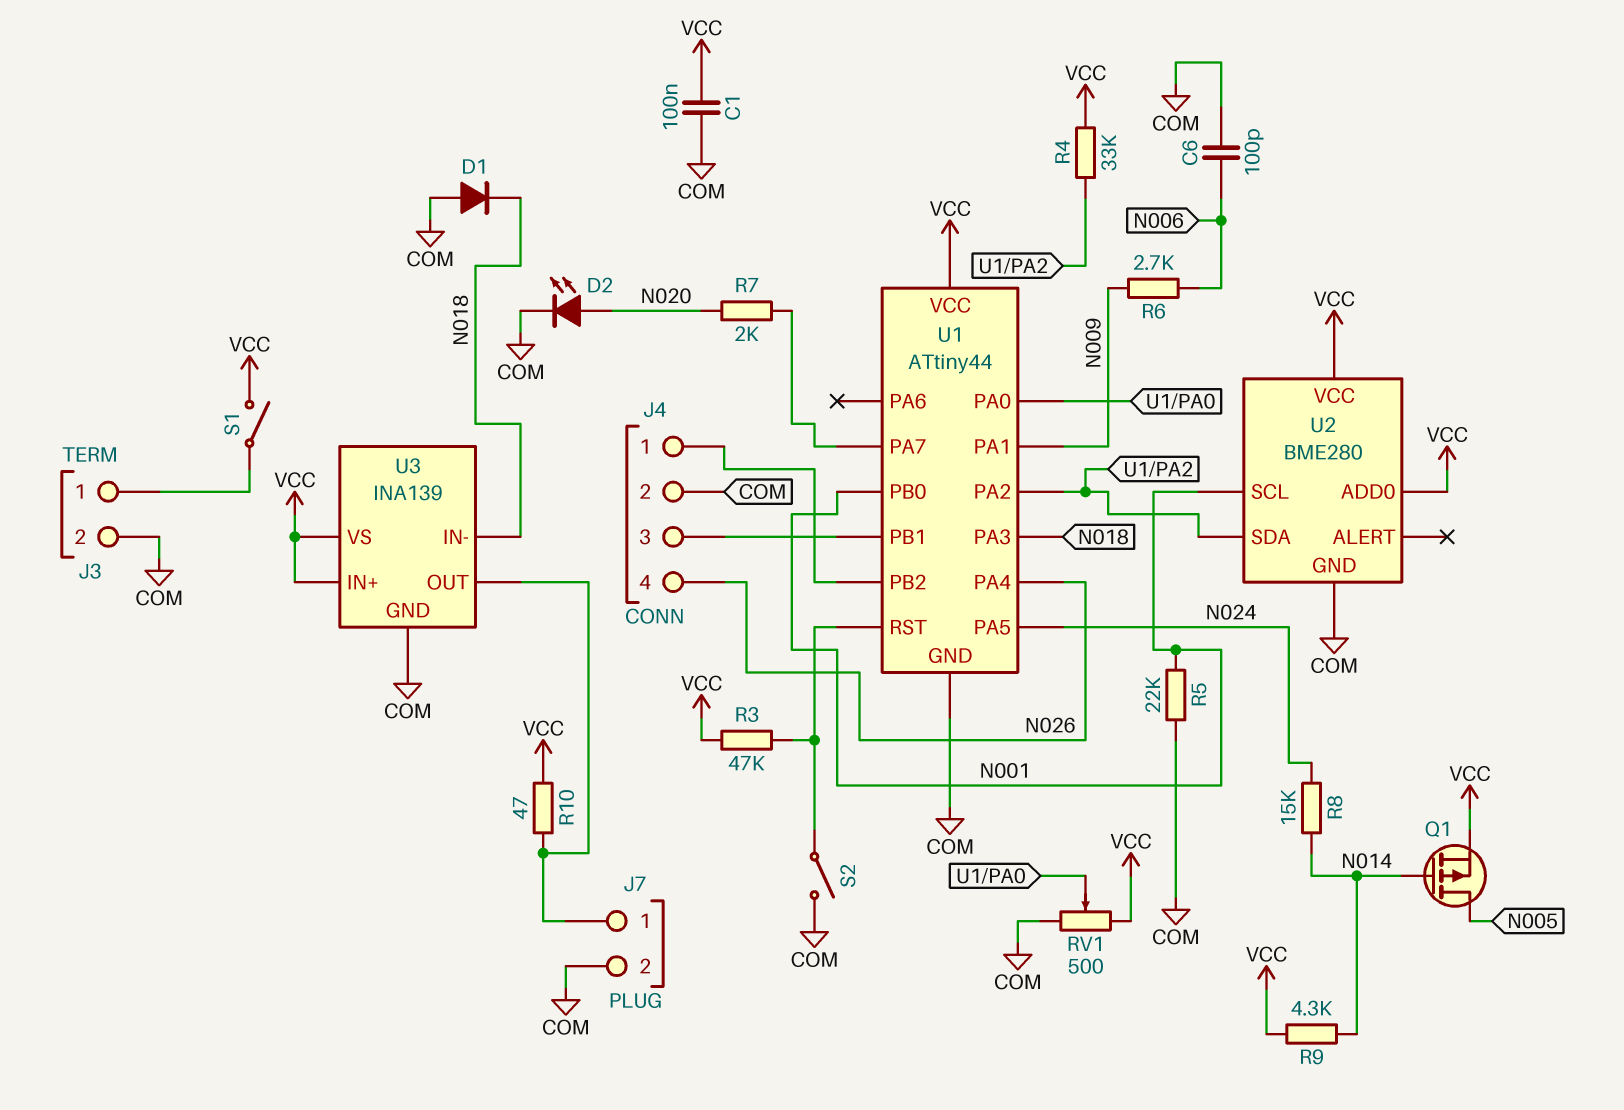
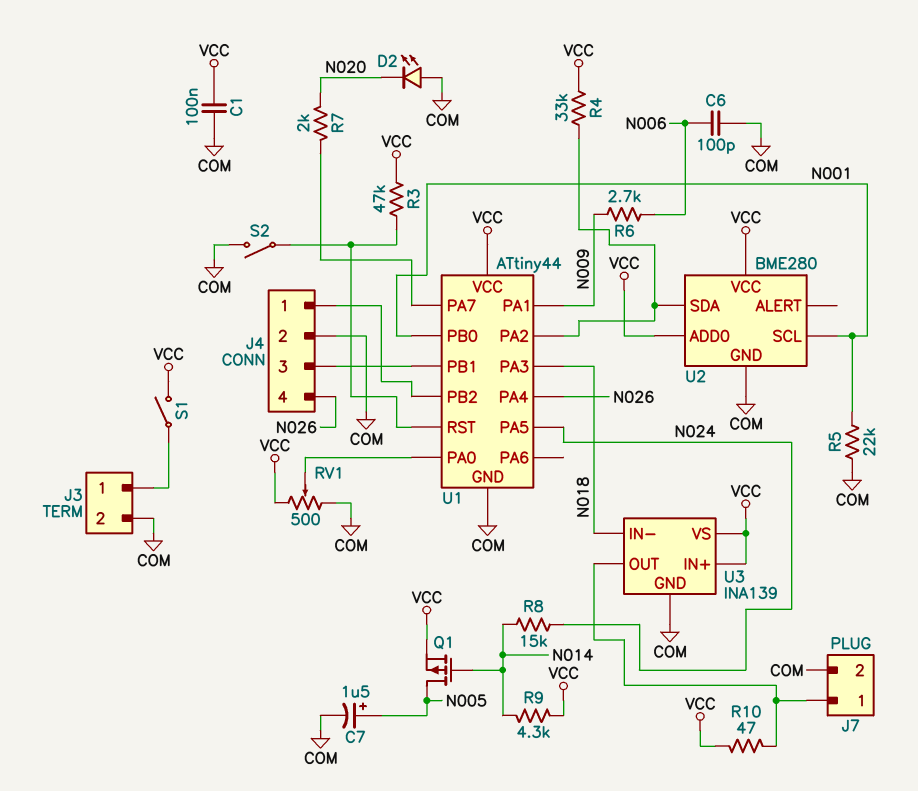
C7: none -> 1.5uF (plus N005, minus COM)
D1: diode (A COM, K N018) -> none
D2: LED (A N020, K COM) -> LED (A COM, K N020)

